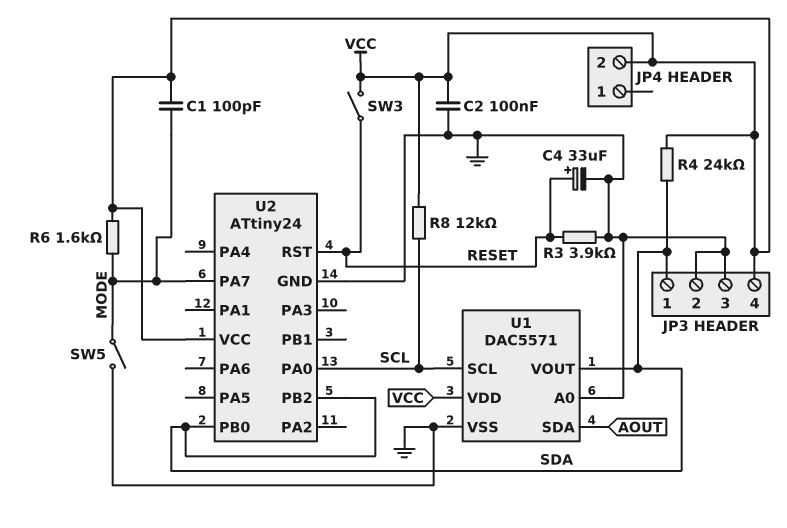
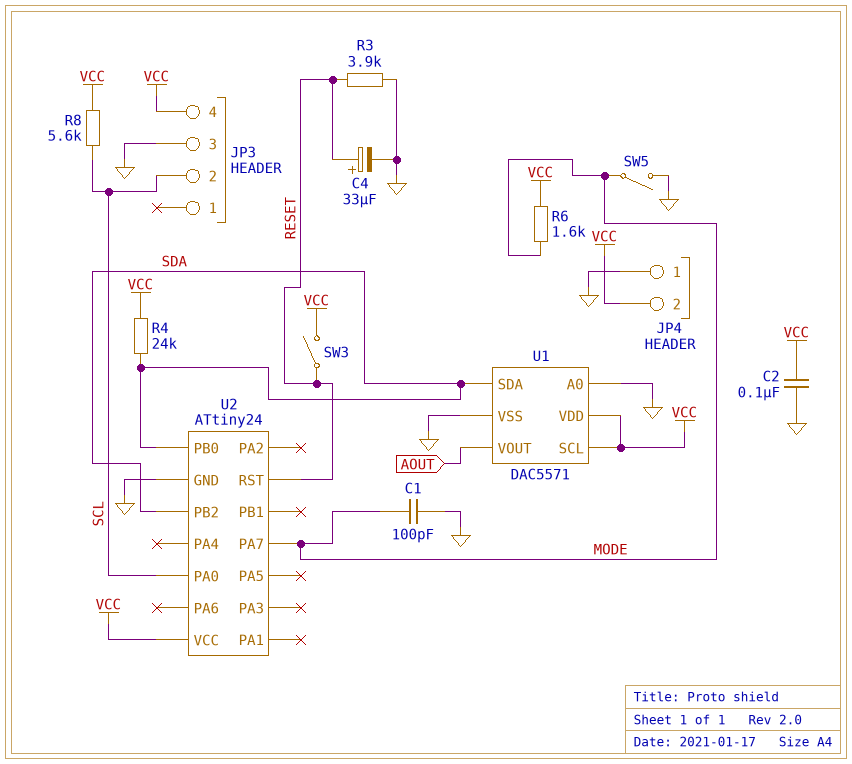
C1: 100pF (MODE, VCC) -> 100pF (GND, MODE)
JP3 pin 1: SDA -> none
JP3 pin 2: GND -> SCL
JP4 pin 1: none -> GND
R8: 12k (SCL, VCC) -> 5.6k (SCL, VCC)
U1 pin SCL: SCL -> VCC
U1 pin SDA: AOUT -> SDA
U1 pin VOUT: SDA -> AOUT

